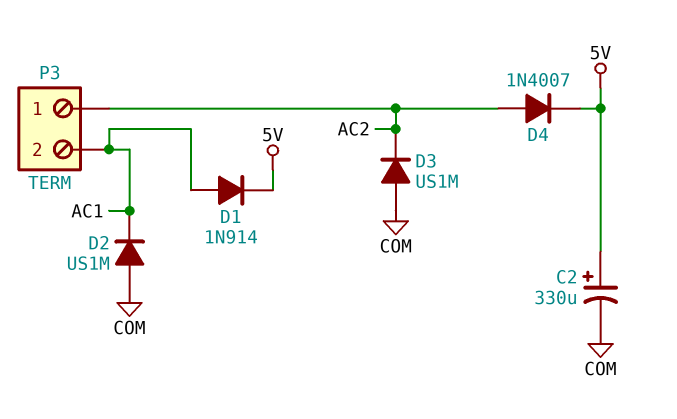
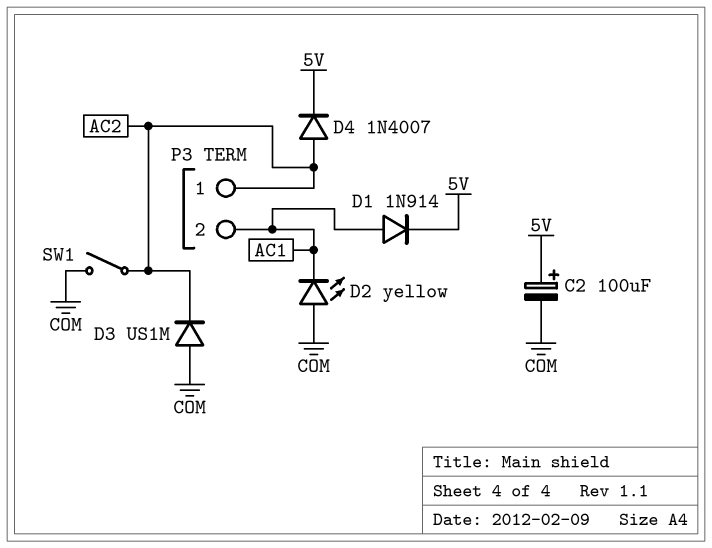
C2: 330uF (plus 5V, minus COM) -> 100uF (plus 5V, minus COM)
D2: diode US1M (A COM, K AC1) -> LED yellow (A COM, K AC1)
SW1: none -> switch (AC2, COM)

